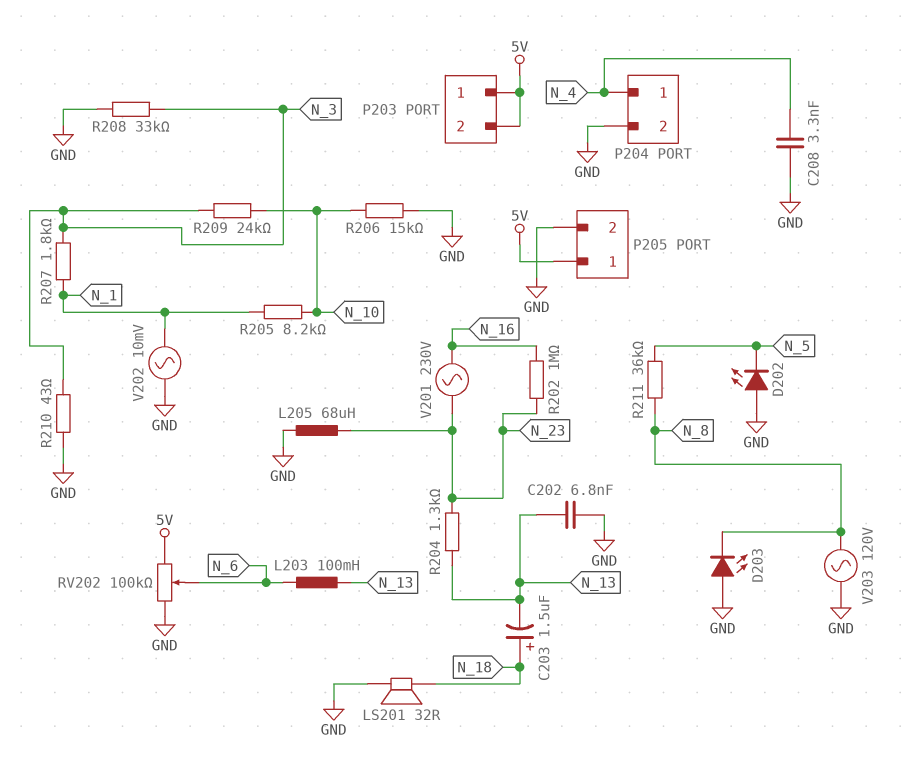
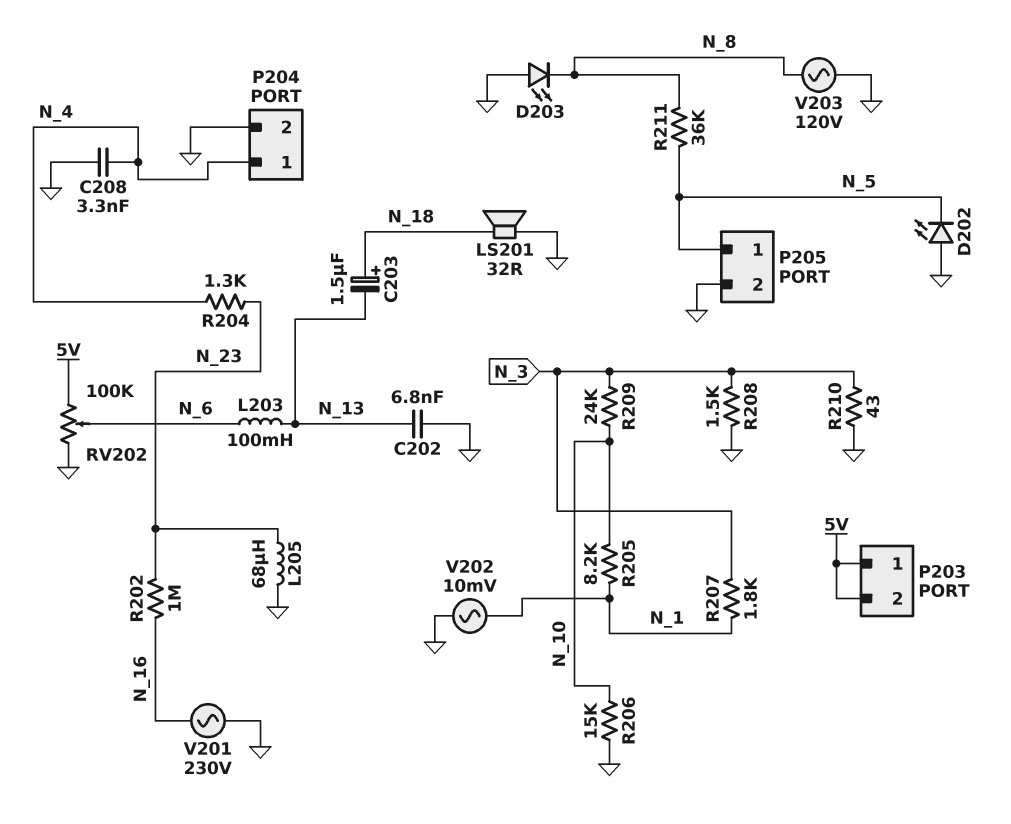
P205 pin 1: 5V -> N_5
R204: 1.3k (N_13, N_23) -> 1.3k (N_4, N_23)
R208: 33k (GND, N_3) -> 1.5k (GND, N_3)
V201: AC 230V (N_16, N_23) -> AC 230V (GND, N_16)

